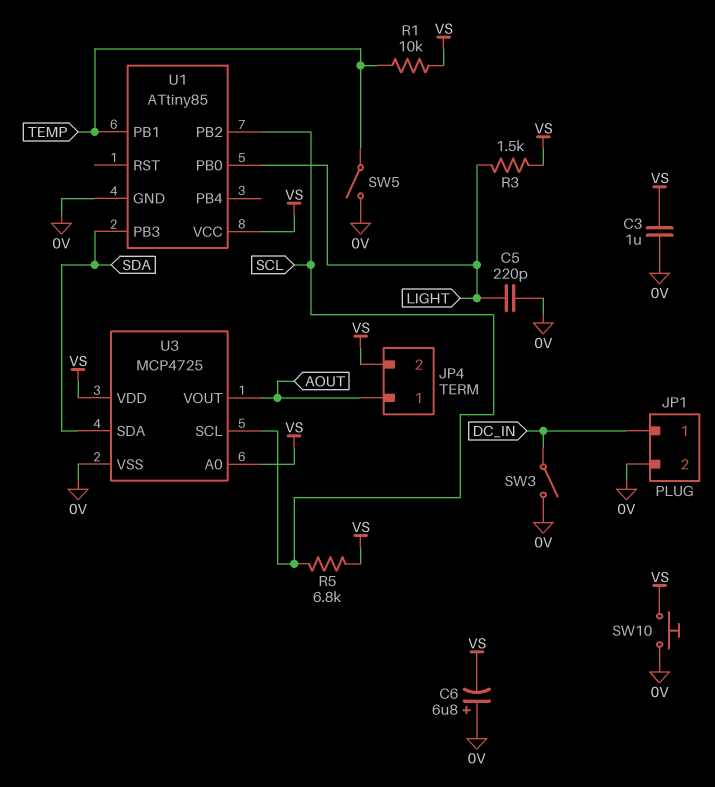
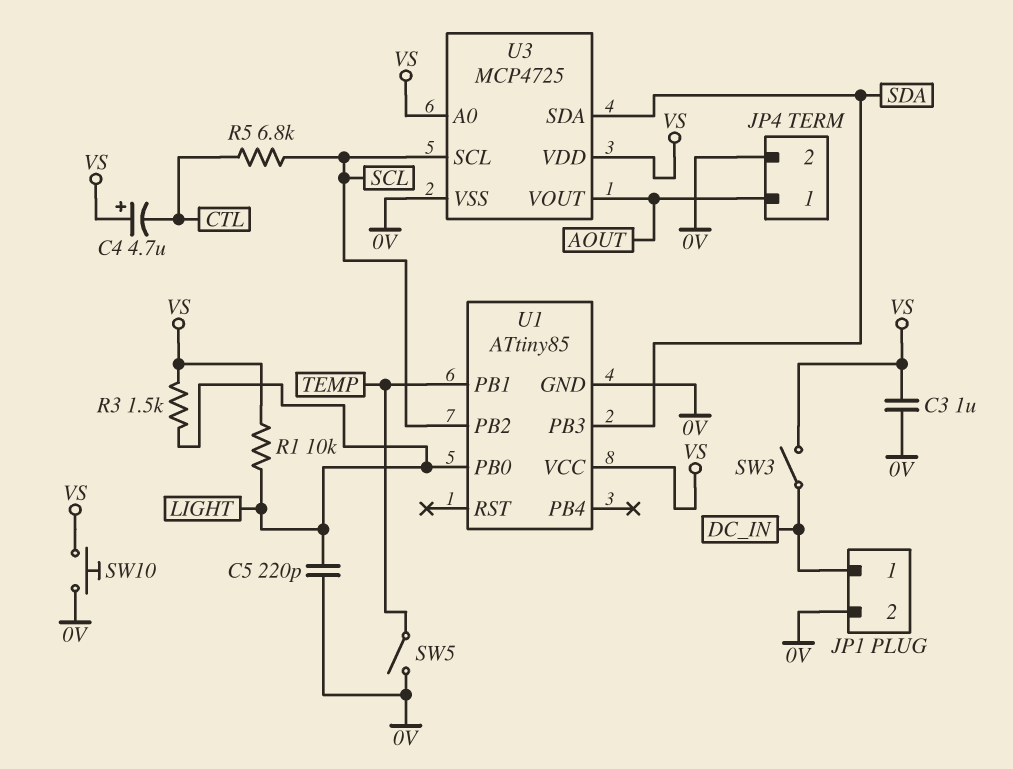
C4: none -> 4.7uF (plus VS, minus CTL)
C6: 6.8uF (plus 0V, minus VS) -> none
JP4 pin 2: VS -> 0V
R1: 10k (TEMP, VS) -> 10k (LIGHT, VS)
R5: 6.8k (SCL, VS) -> 6.8k (CTL, SCL)
SW3: switch (0V, DC_IN) -> switch (DC_IN, VS)

